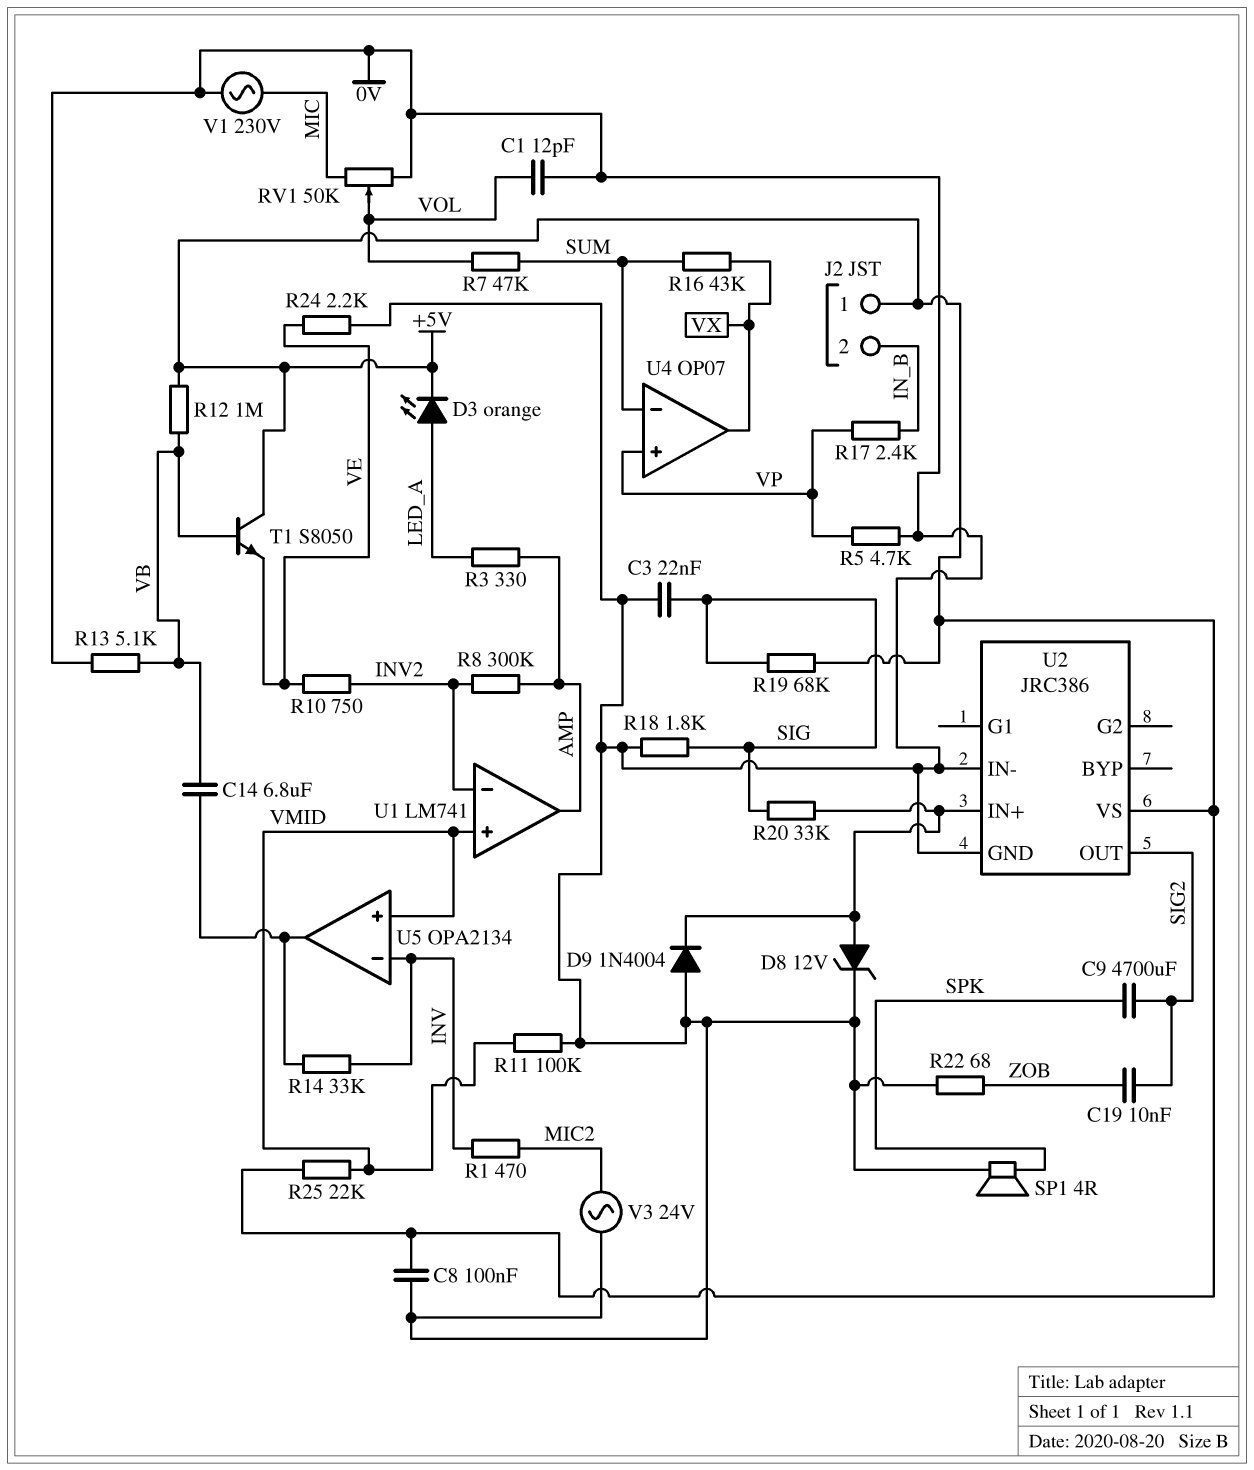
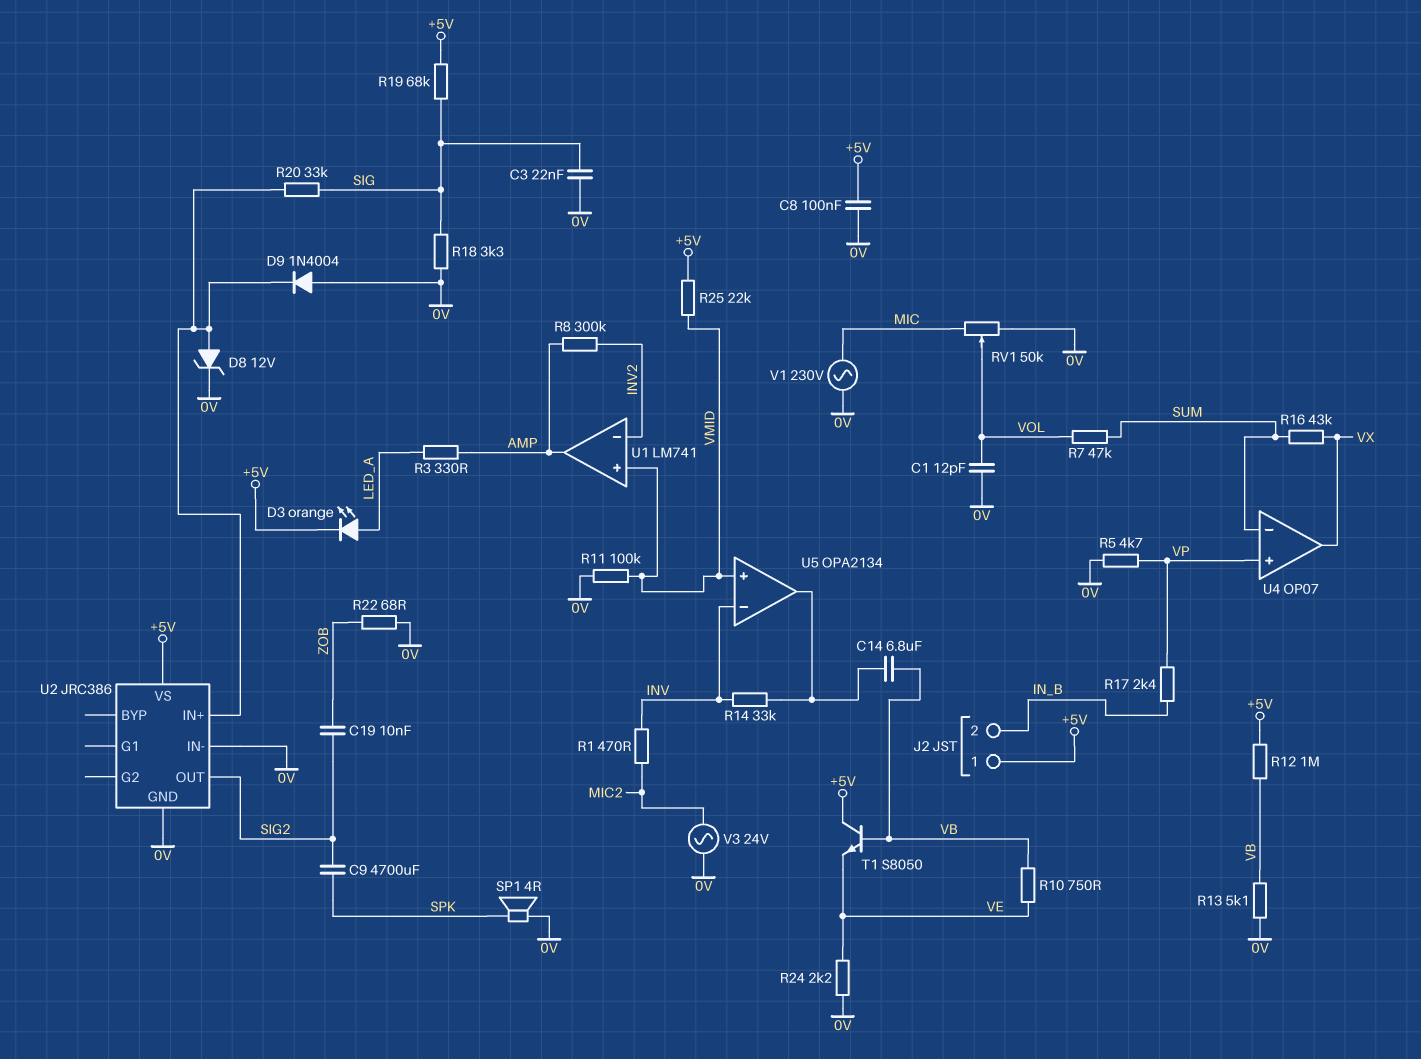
R10: 750 (INV2, VE) -> 750 (VB, VE)
R18: 1.8k (0V, SIG) -> 3.3k (0V, SIG)

